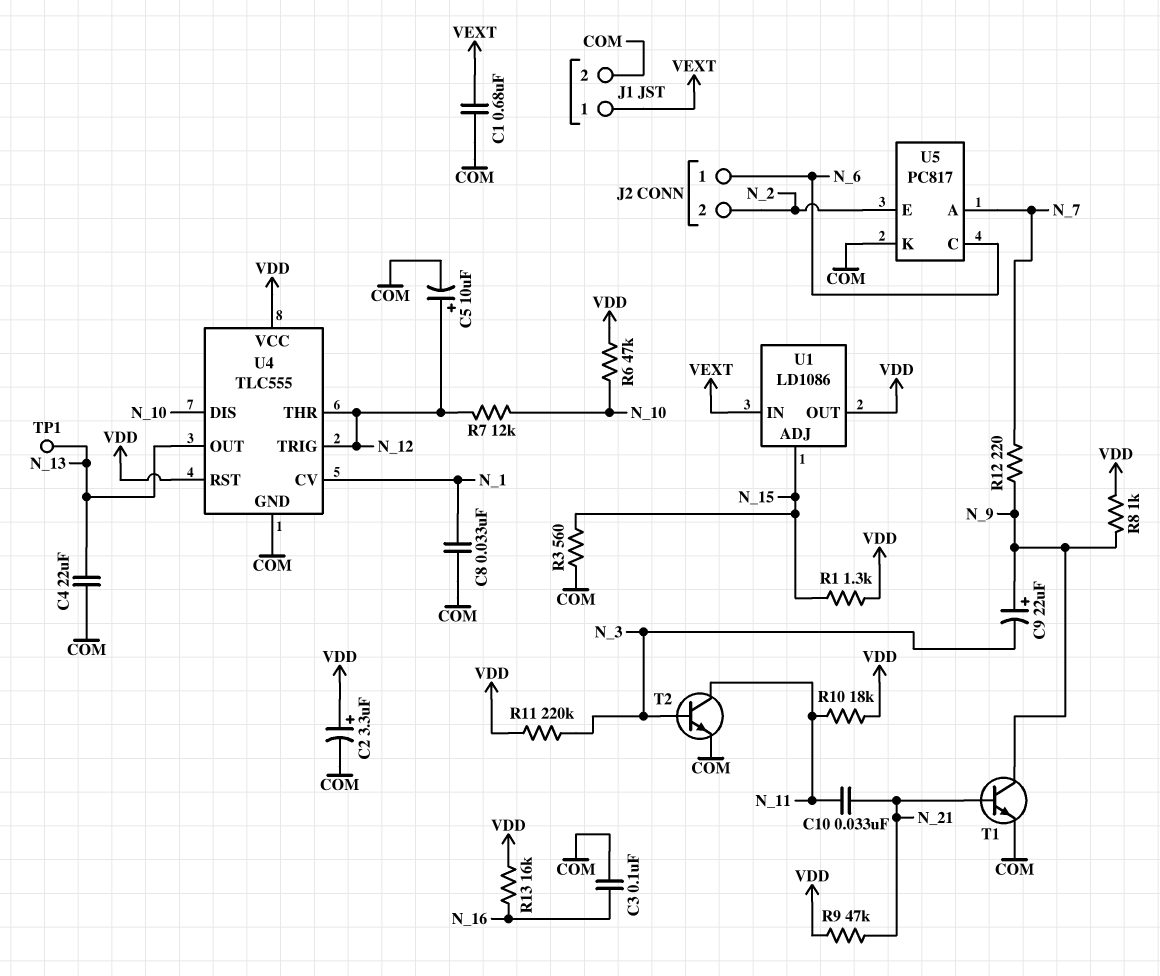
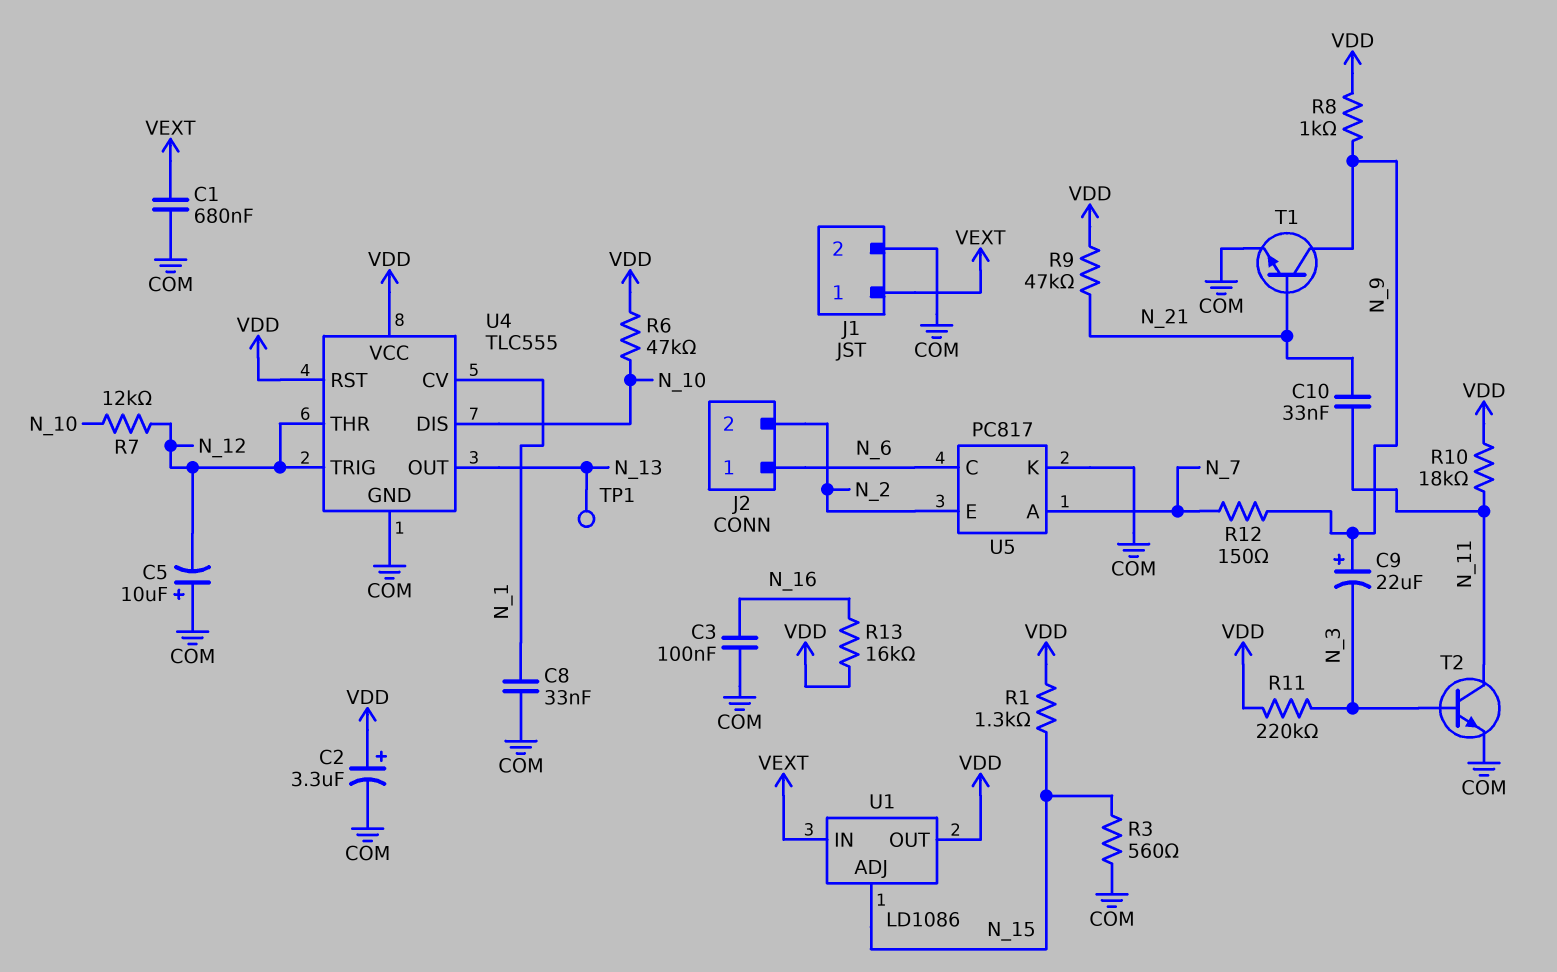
C4: 22uF (COM, N_13) -> none
C5: 10uF (plus N_12, minus COM) -> 10uF (plus COM, minus N_12)
R12: 220 (N_7, N_9) -> 150 (N_7, N_9)

